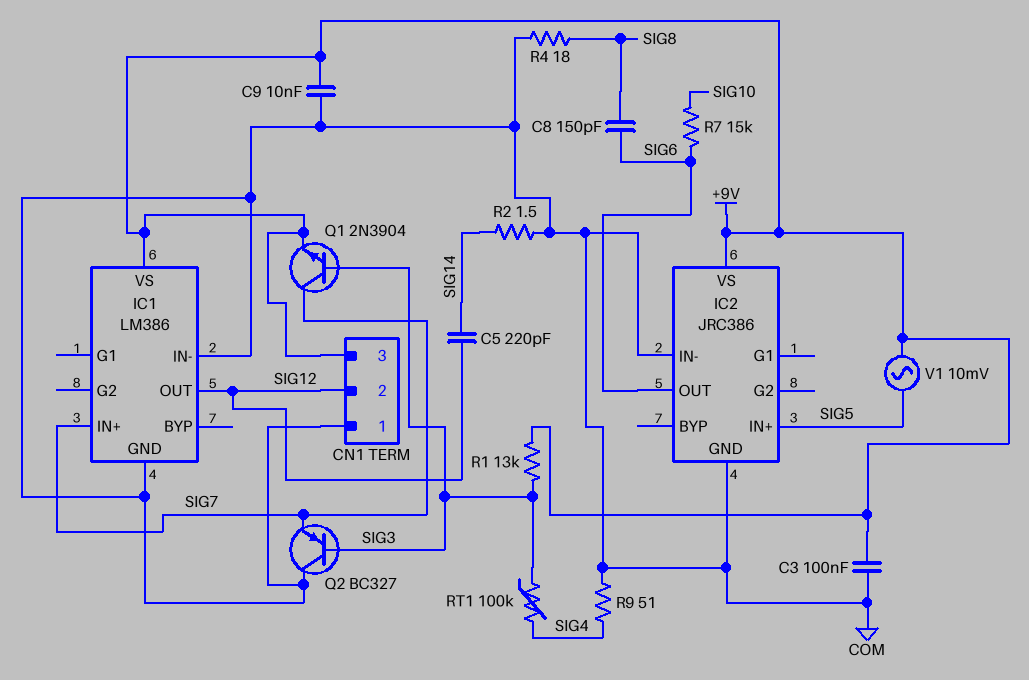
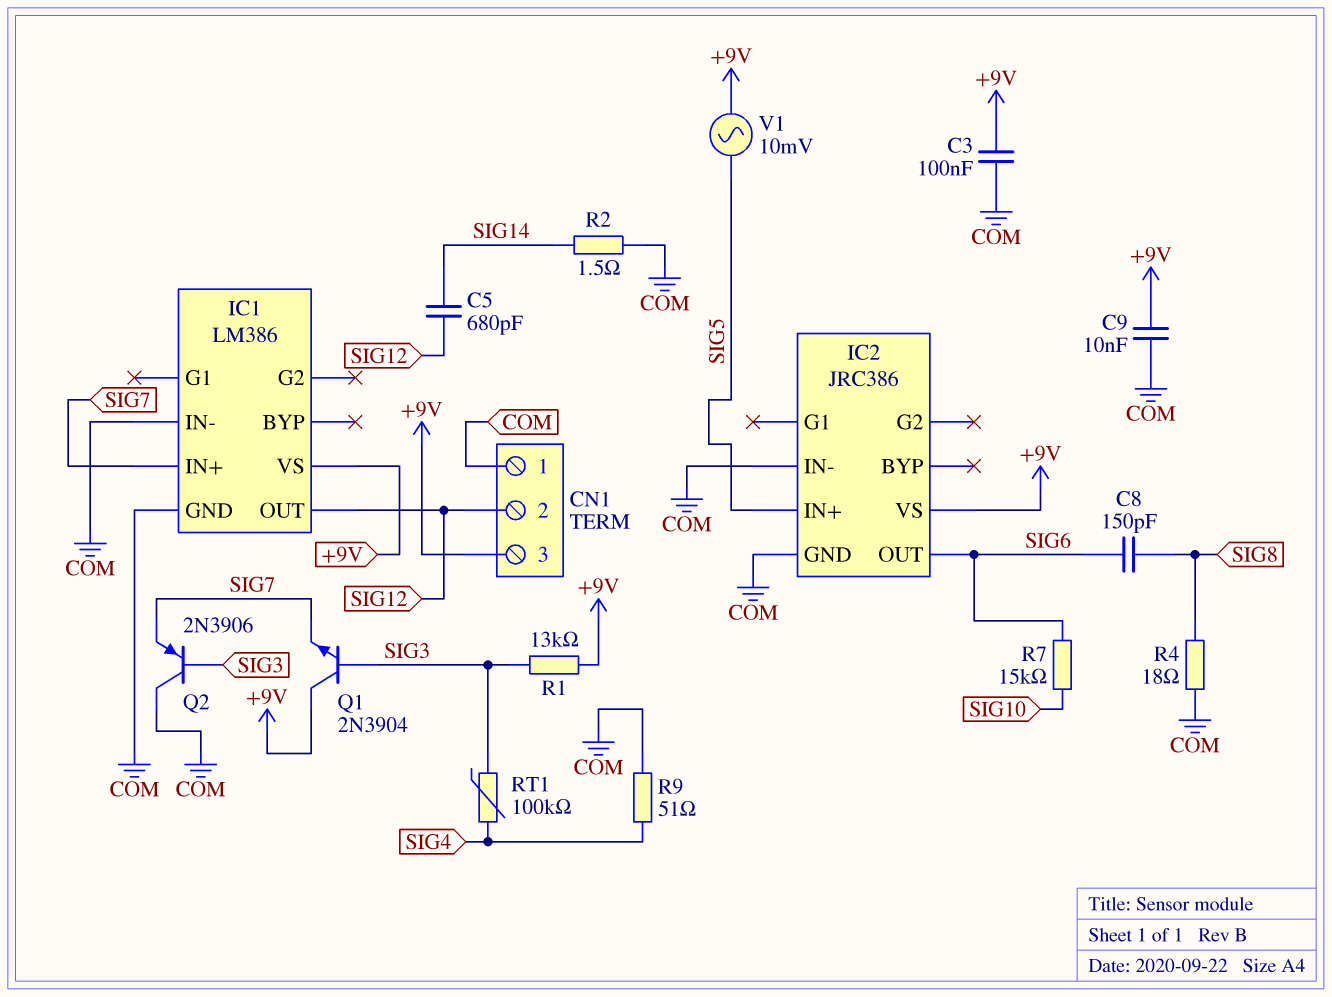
C5: 220pF (SIG12, SIG14) -> 680pF (SIG12, SIG14)
Q1: NPN 2N3904 (B SIG3, C SIG7, E +9V) -> NPN 2N3904 (B SIG3, C +9V, E SIG7)
Q2: PNP BC327 (B SIG3, C COM, E SIG7) -> PNP 2N3906 (B SIG3, C COM, E SIG7)

